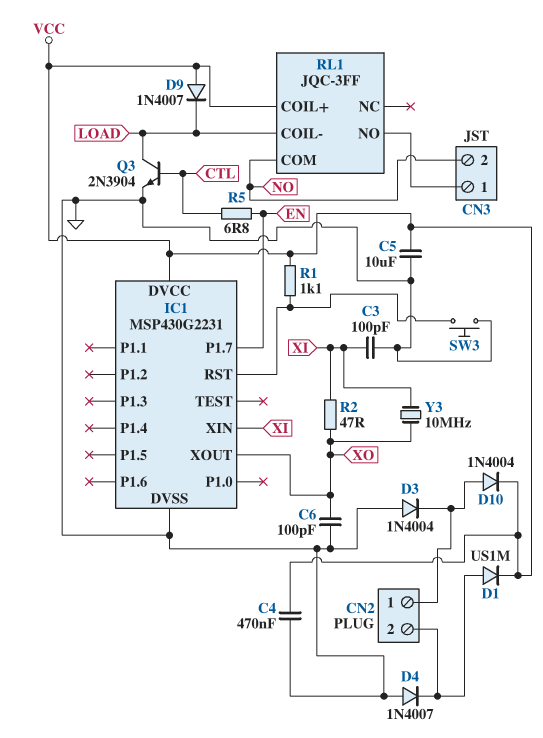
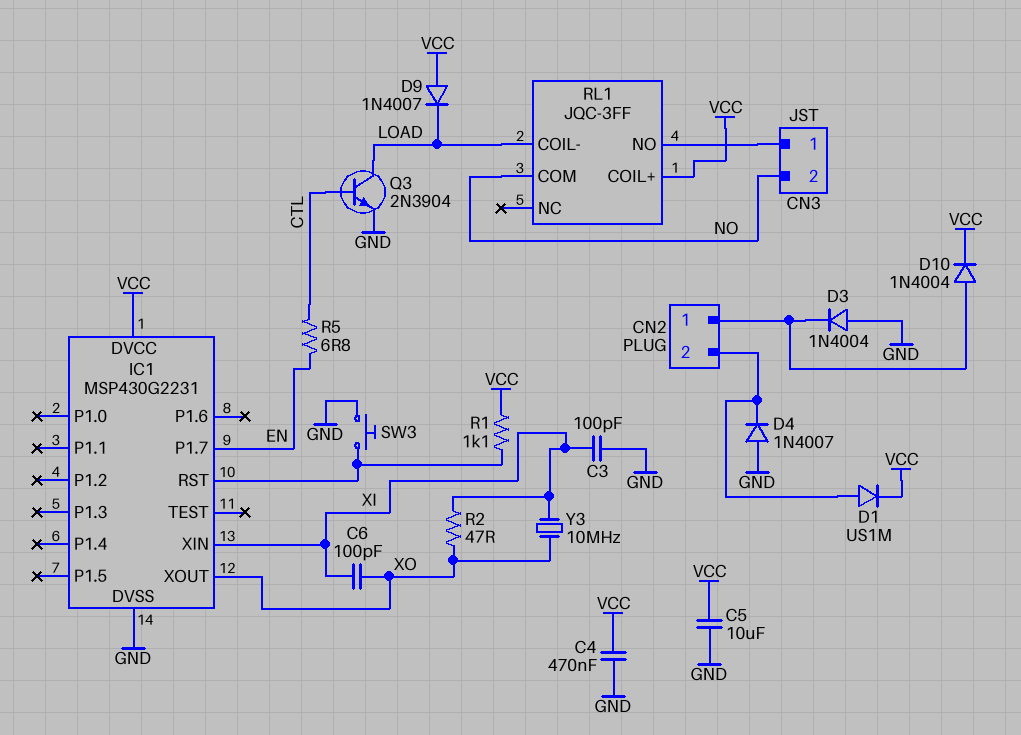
C6: 100pF (GND, XO) -> 100pF (XI, XO)

